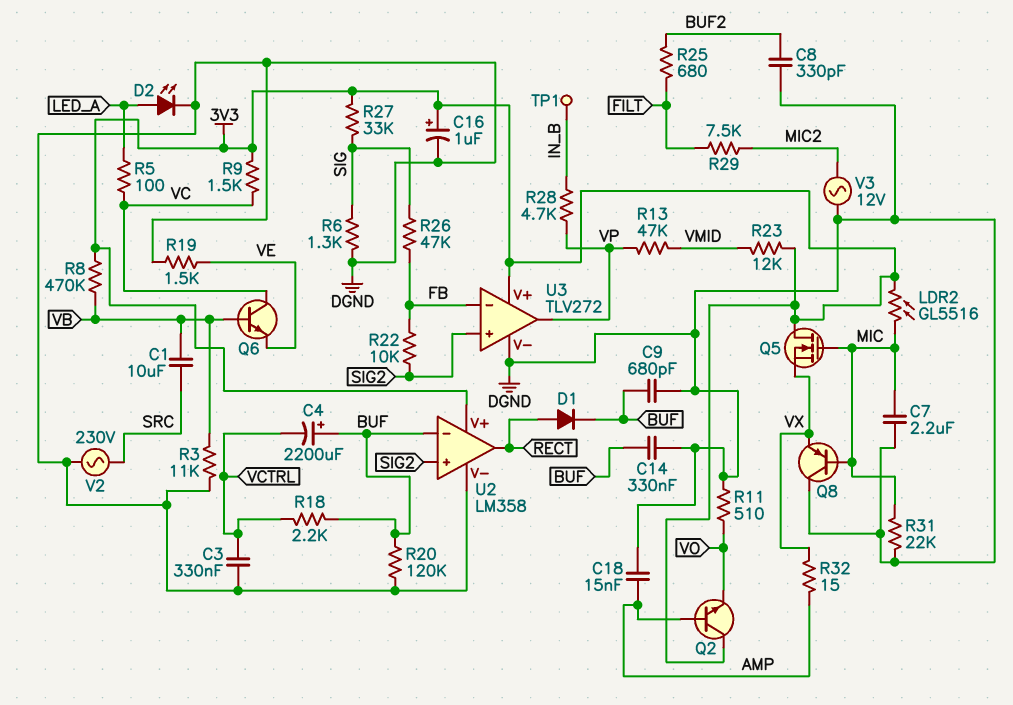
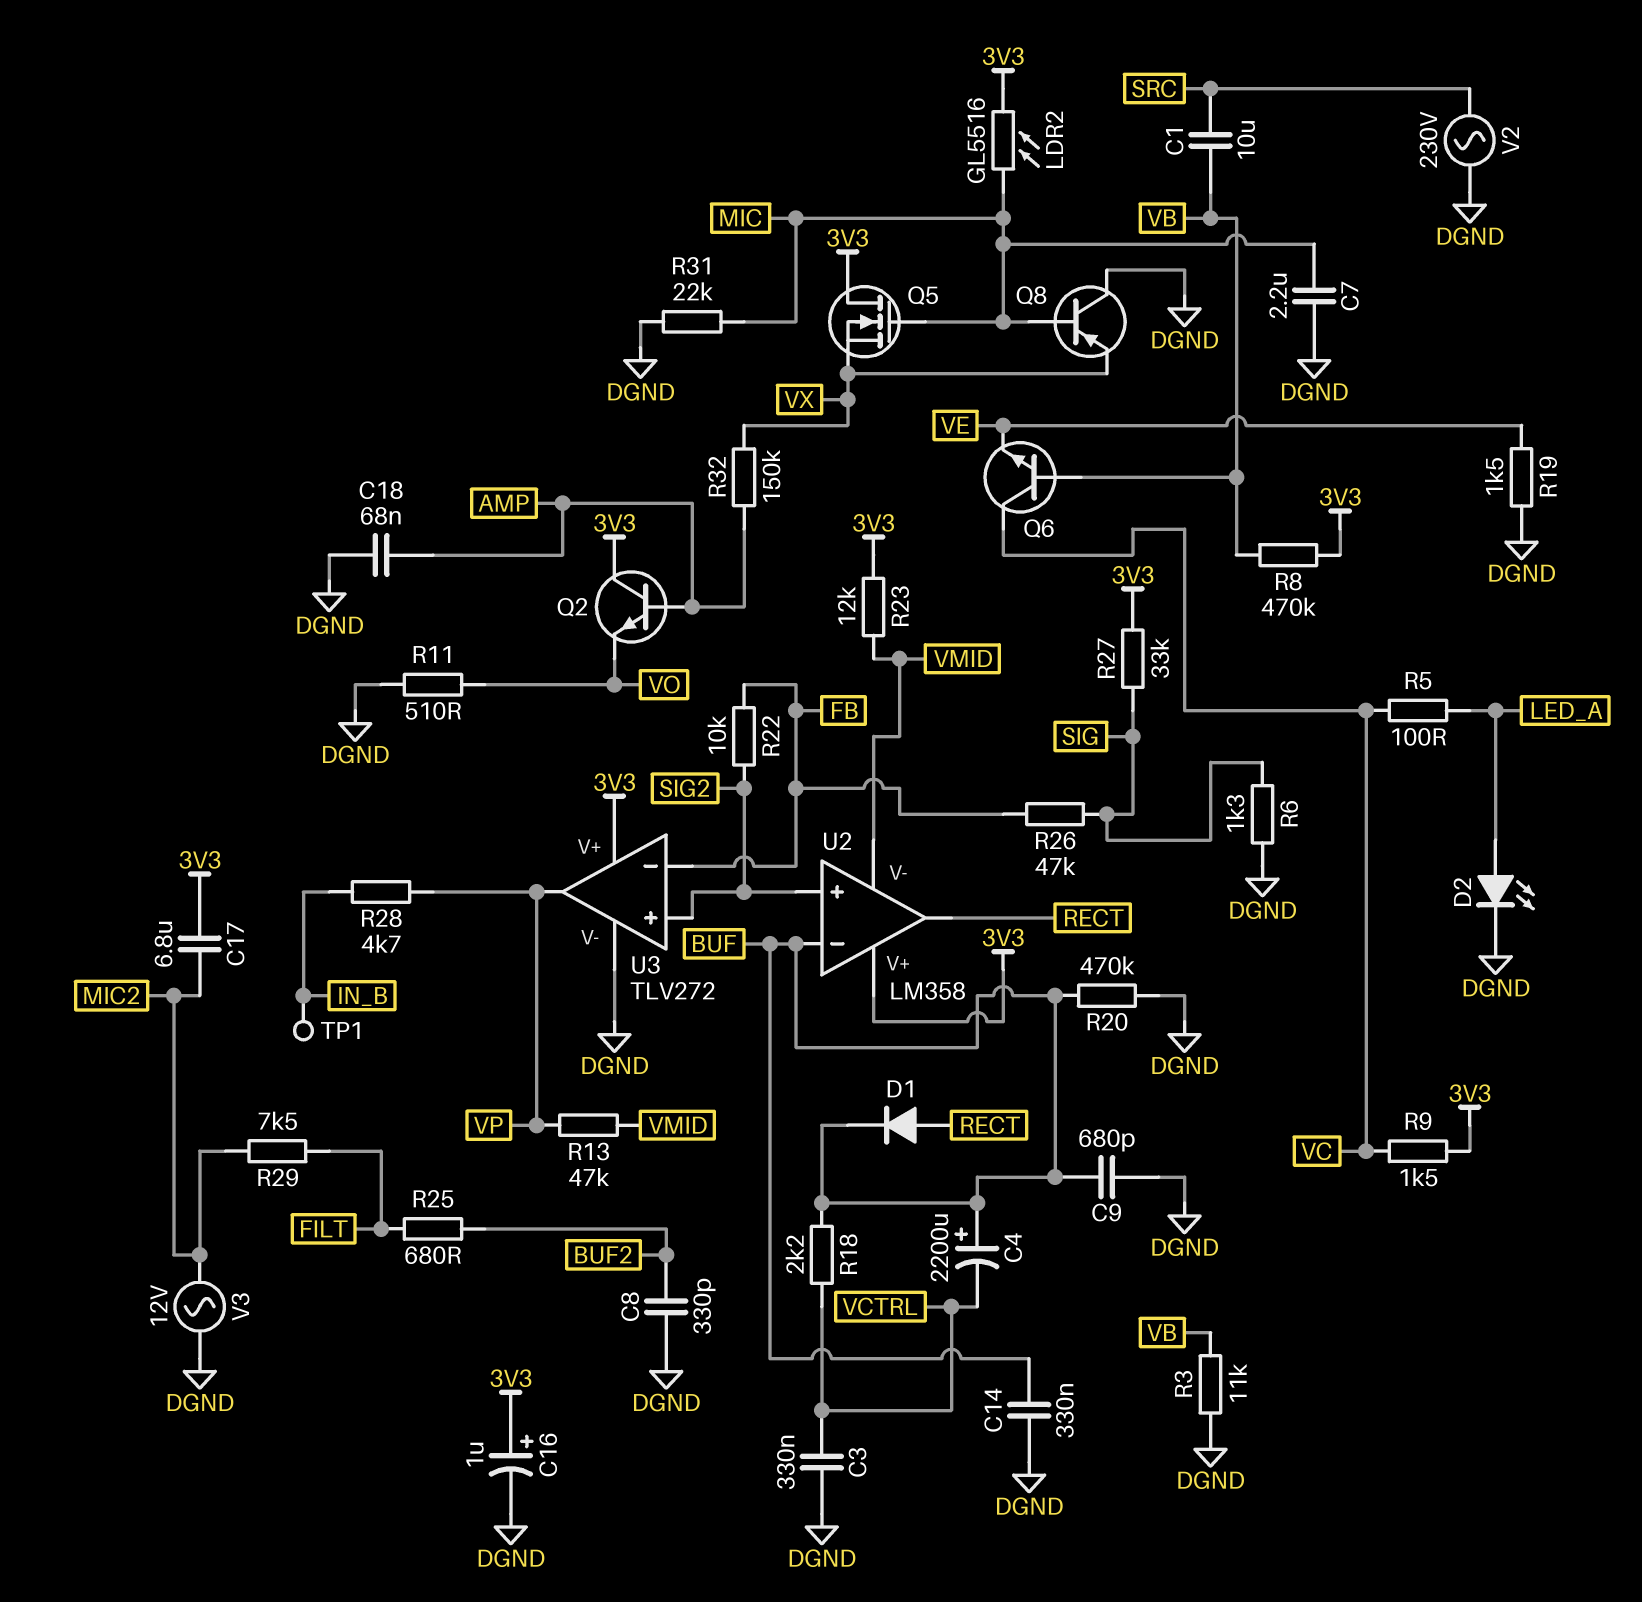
C17: none -> 6.8uF (3V3, MIC2)
C18: 15nF (AMP, DGND) -> 68nF (AMP, DGND)
R20: 120k (BUF, DGND) -> 470k (BUF, DGND)
R32: 15 (AMP, VX) -> 150k (AMP, VX)
U2 pin V-: DGND -> VMID

